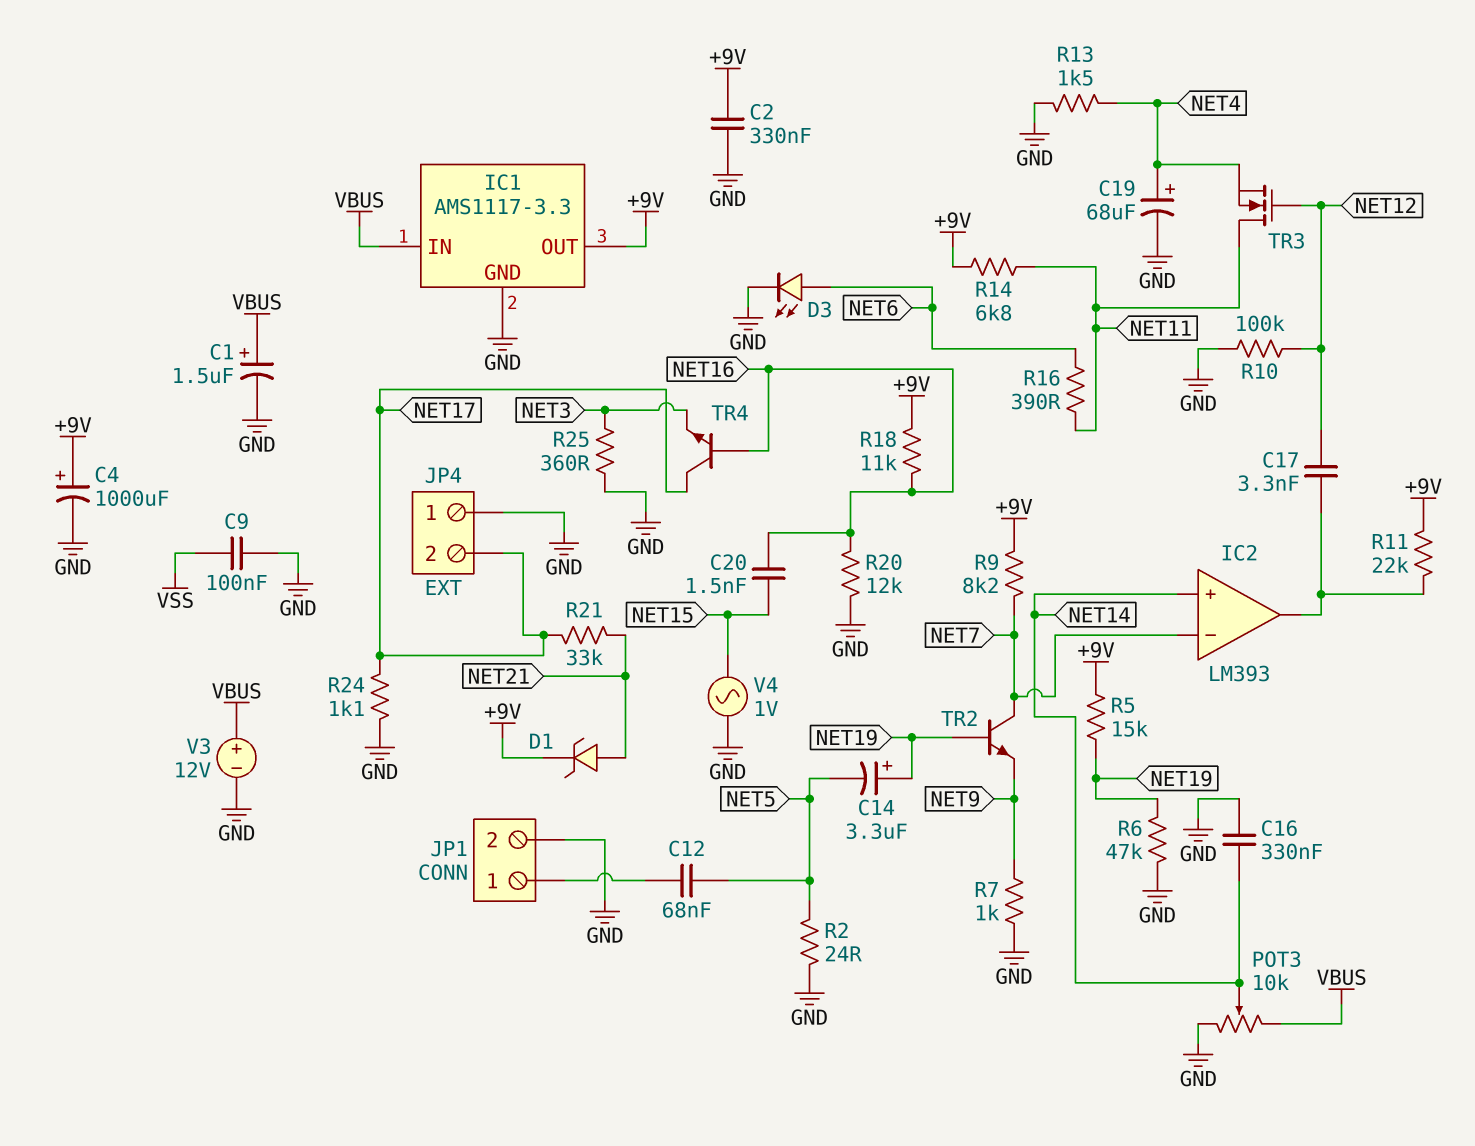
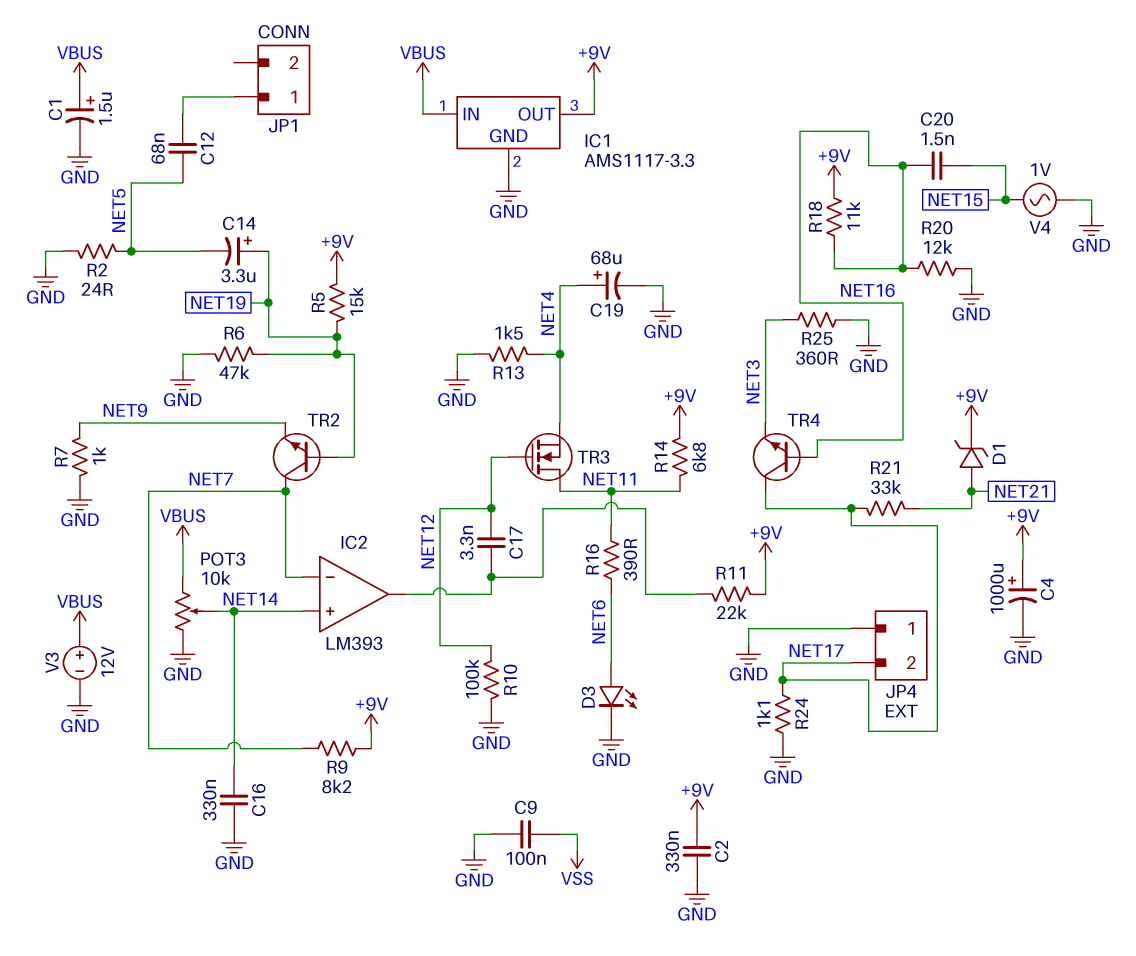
JP1 pin 2: GND -> none

